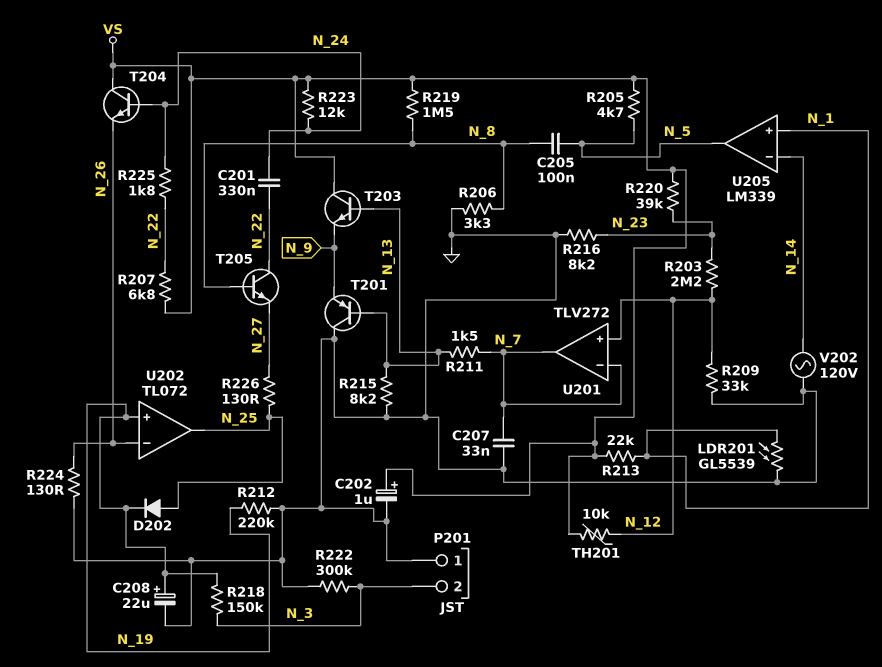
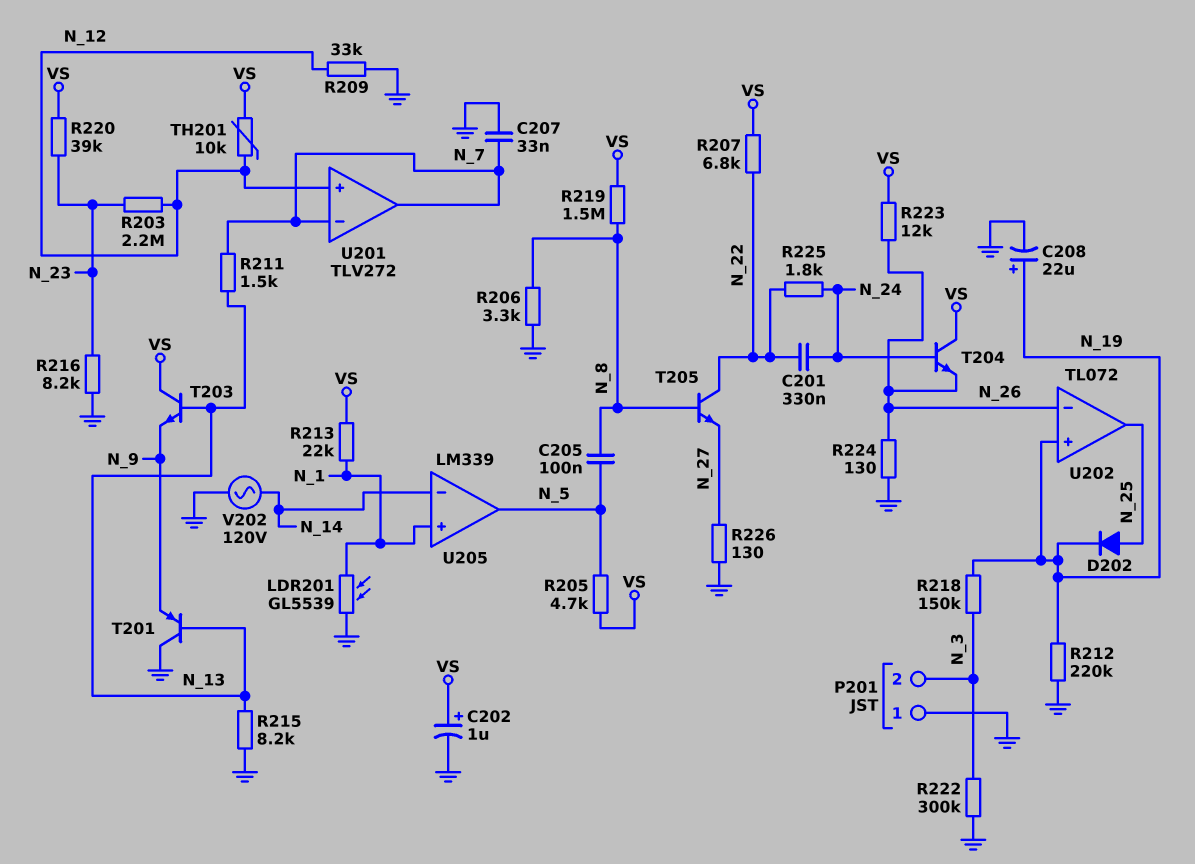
R223: 12k (N_24, VS) -> 12k (N_26, VS)
R226: 130 (N_25, N_27) -> 130 (GND, N_27)

